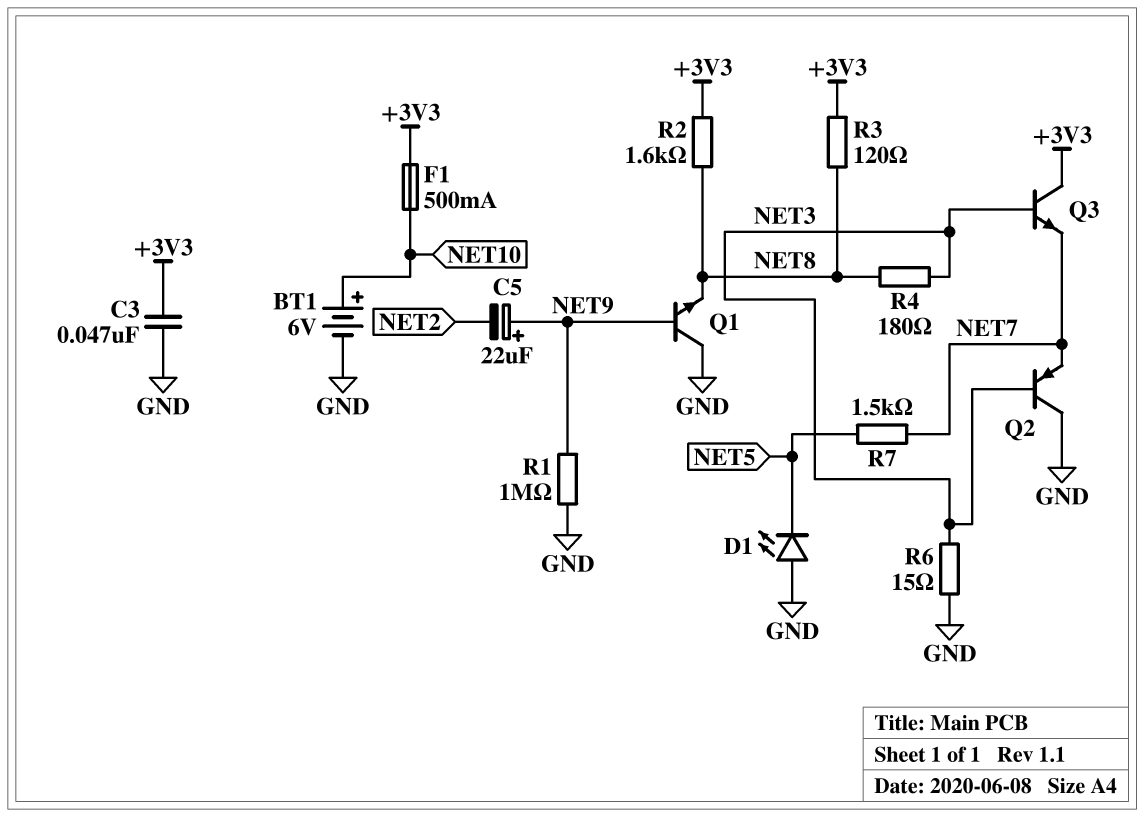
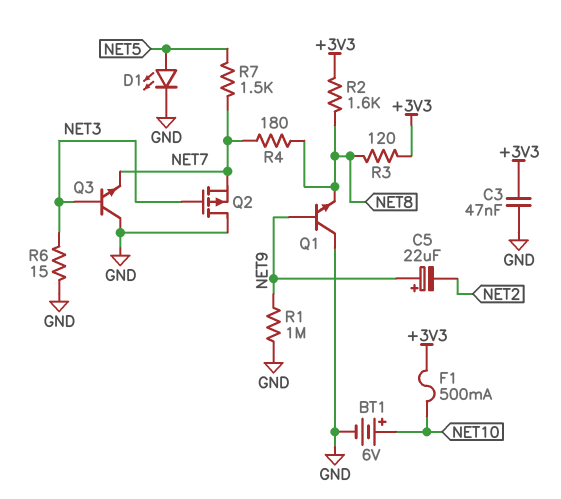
D1: LED (A GND, K NET5) -> LED (A NET5, K GND)
Q2: PNP (B NET3, C GND, E NET7) -> PMOS (G NET3, D GND, S NET7)
Q3: NPN (B NET3, C +3V3, E NET7) -> NPN (B NET3, C GND, E NET7)
R4: 180 (NET3, NET8) -> 180 (NET7, NET8)

